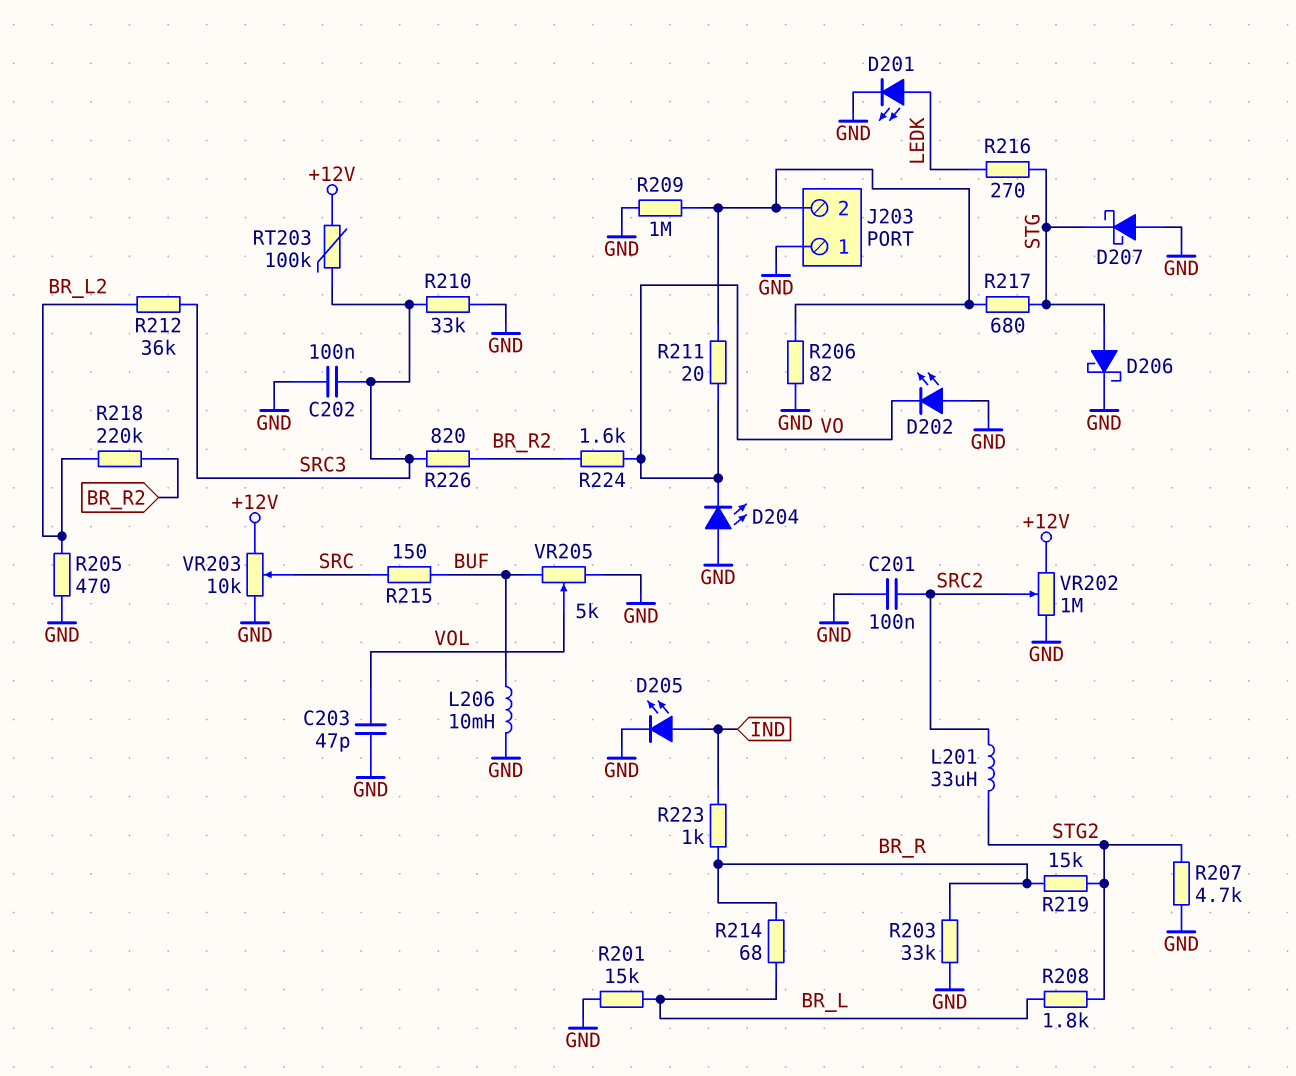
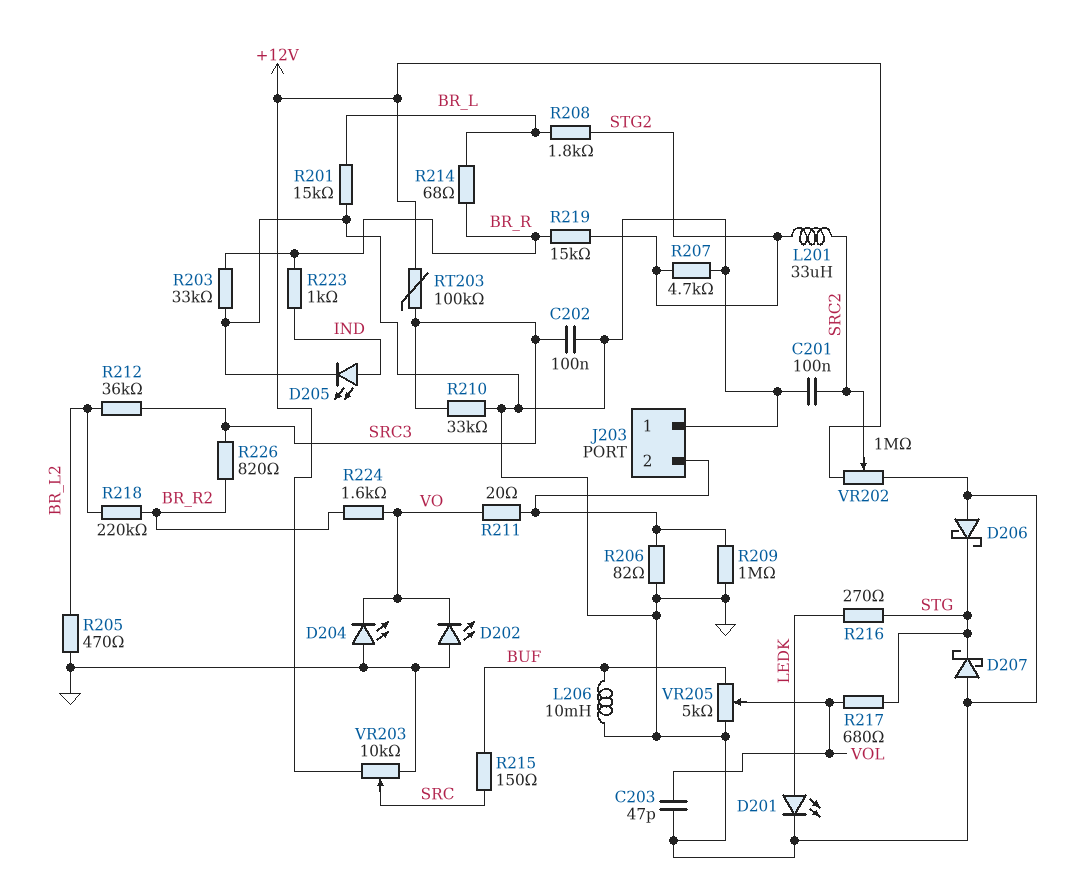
D206: schottky (A STG, K GND) -> schottky (A GND, K STG)
R217: 680 (J203/2, STG) -> 680 (STG, VOL)

